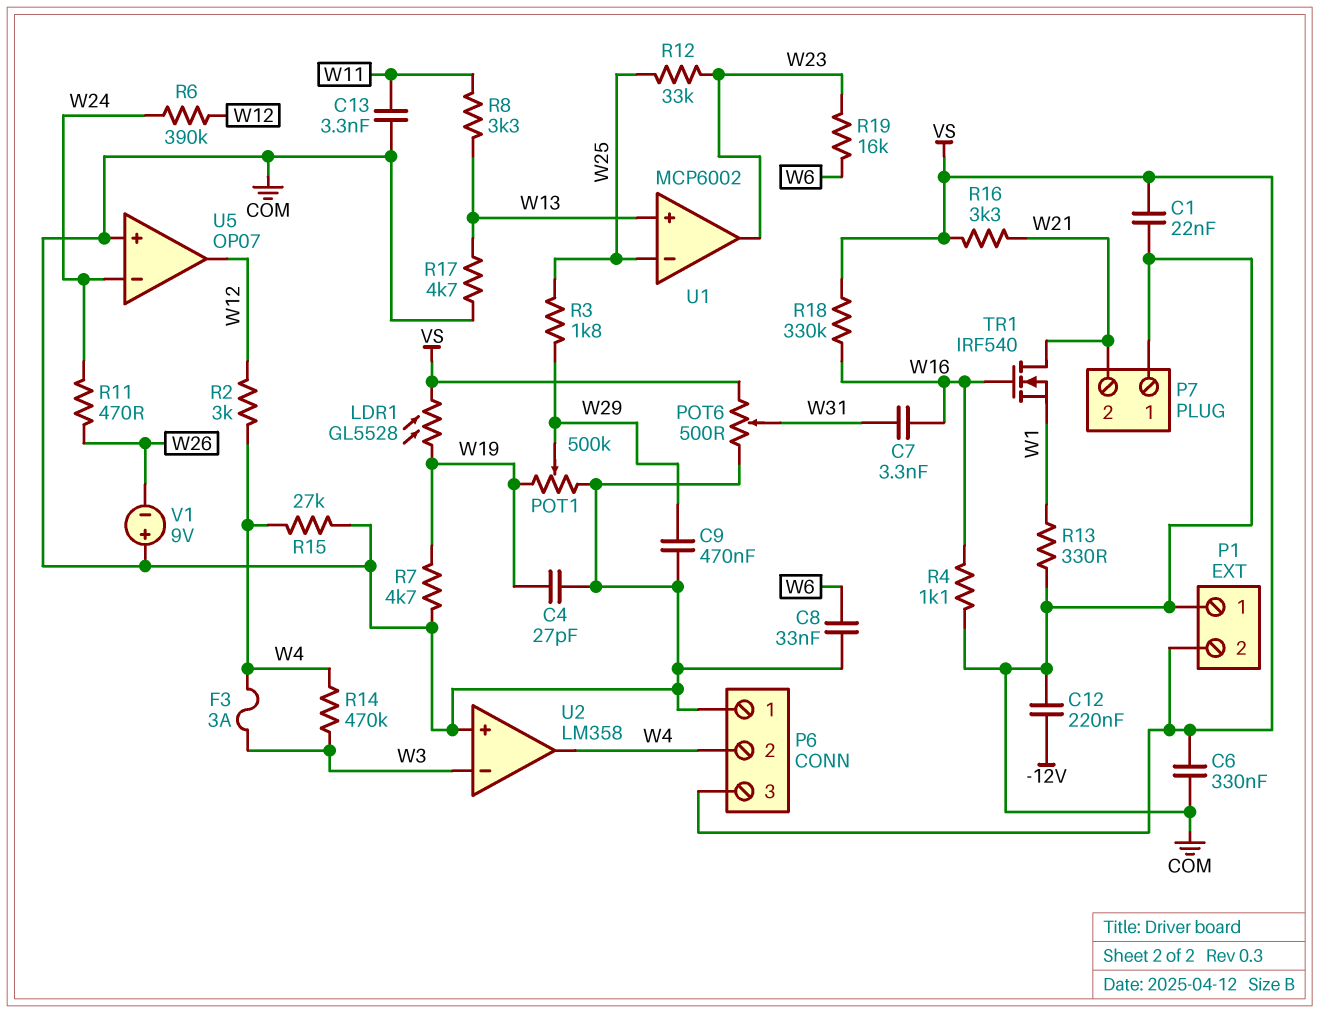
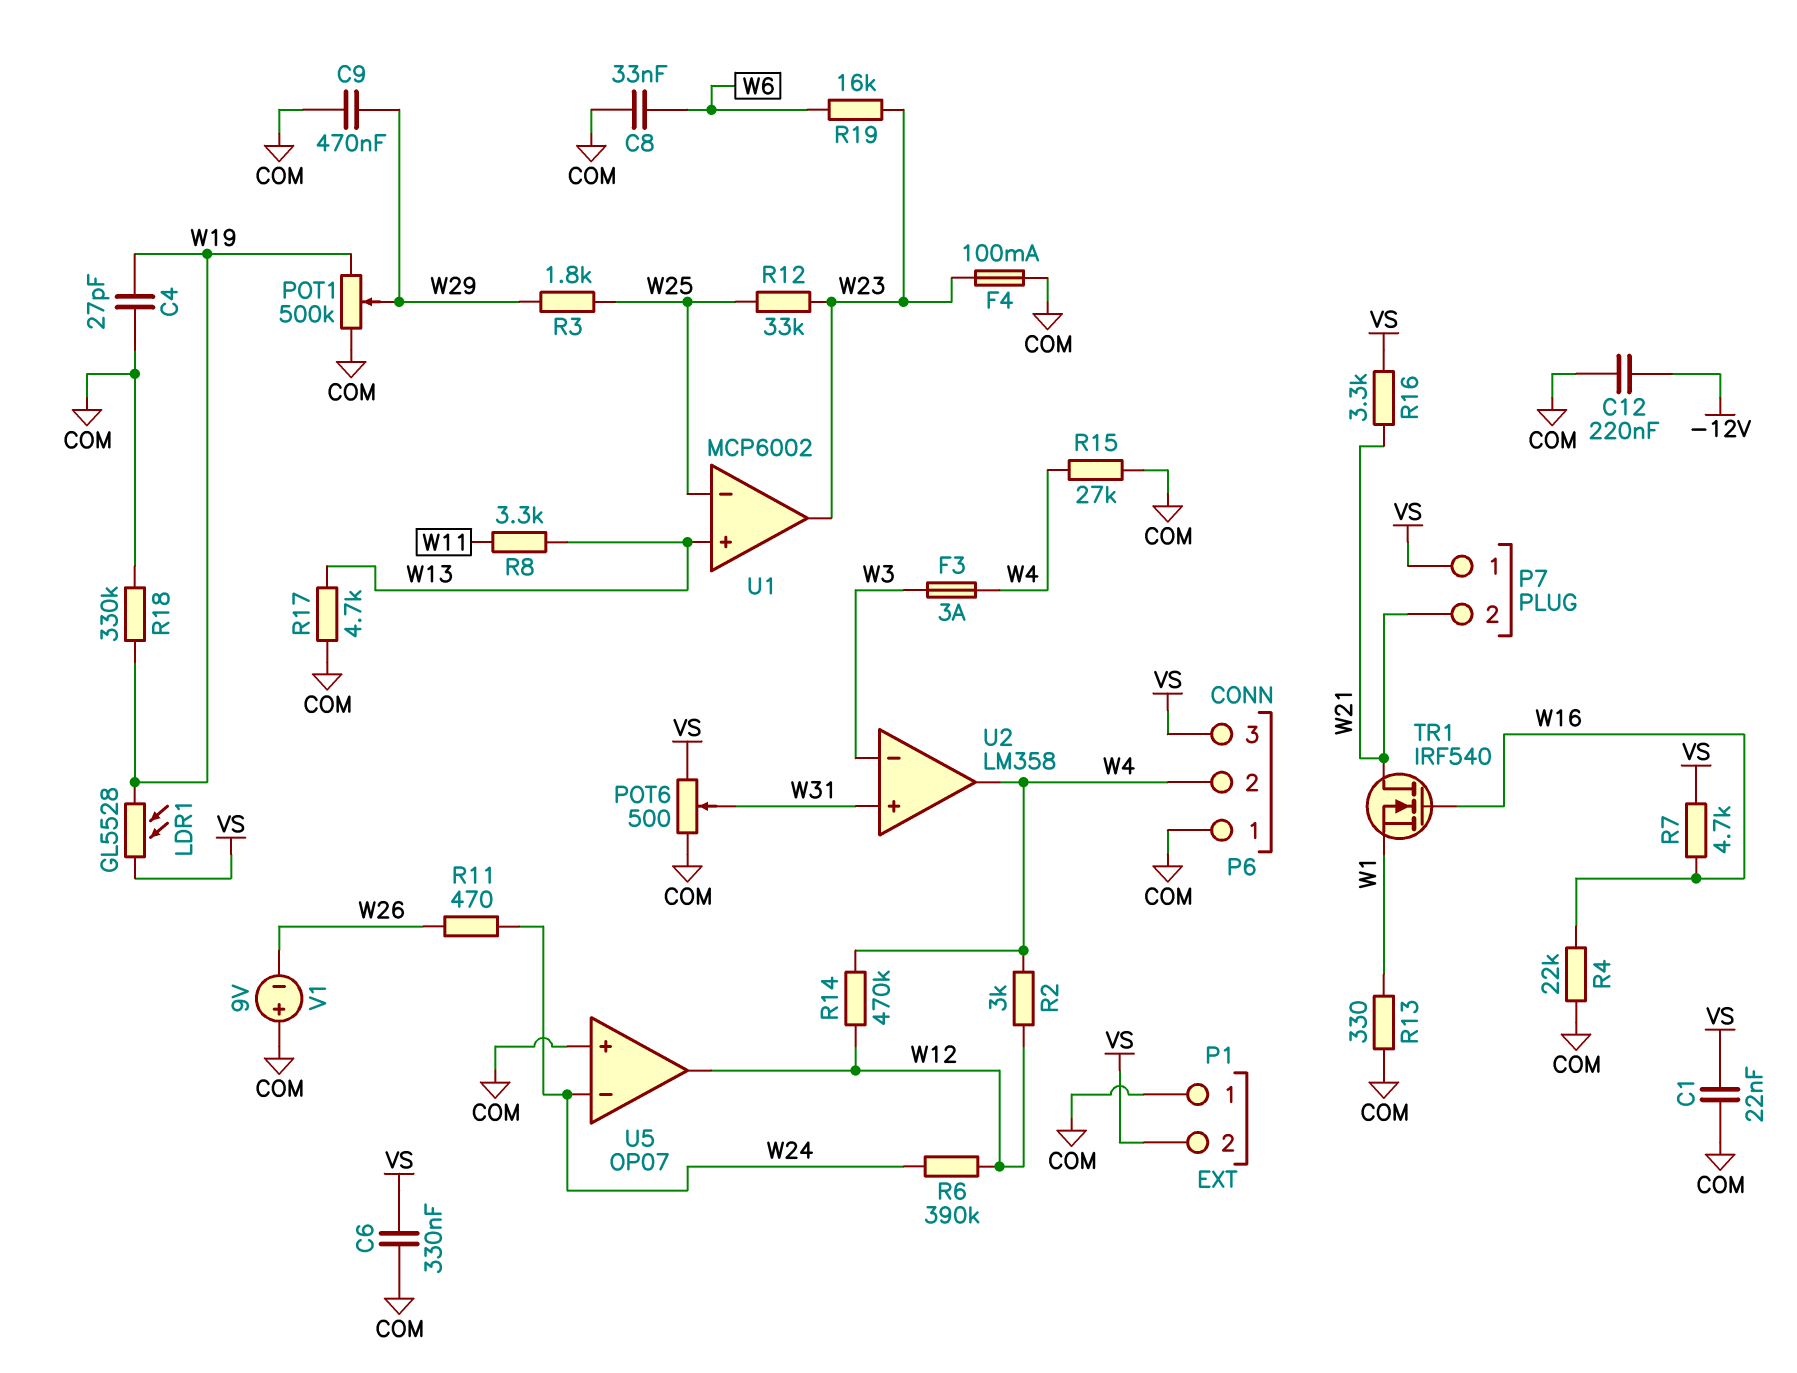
C7: 3.3nF (W16, W31) -> none
C13: 3.3nF (COM, W11) -> none
F4: none -> 100mA (COM, W23)
P7 pin 1: COM -> VS
R4: 1.1k (COM, W16) -> 22k (COM, W16)
R7: 4.7k (COM, W19) -> 4.7k (VS, W16)
R14: 470k (W3, W4) -> 470k (W4, W12)
R18: 330k (VS, W16) -> 330k (COM, W19)
U2 pin in+: COM -> W31

